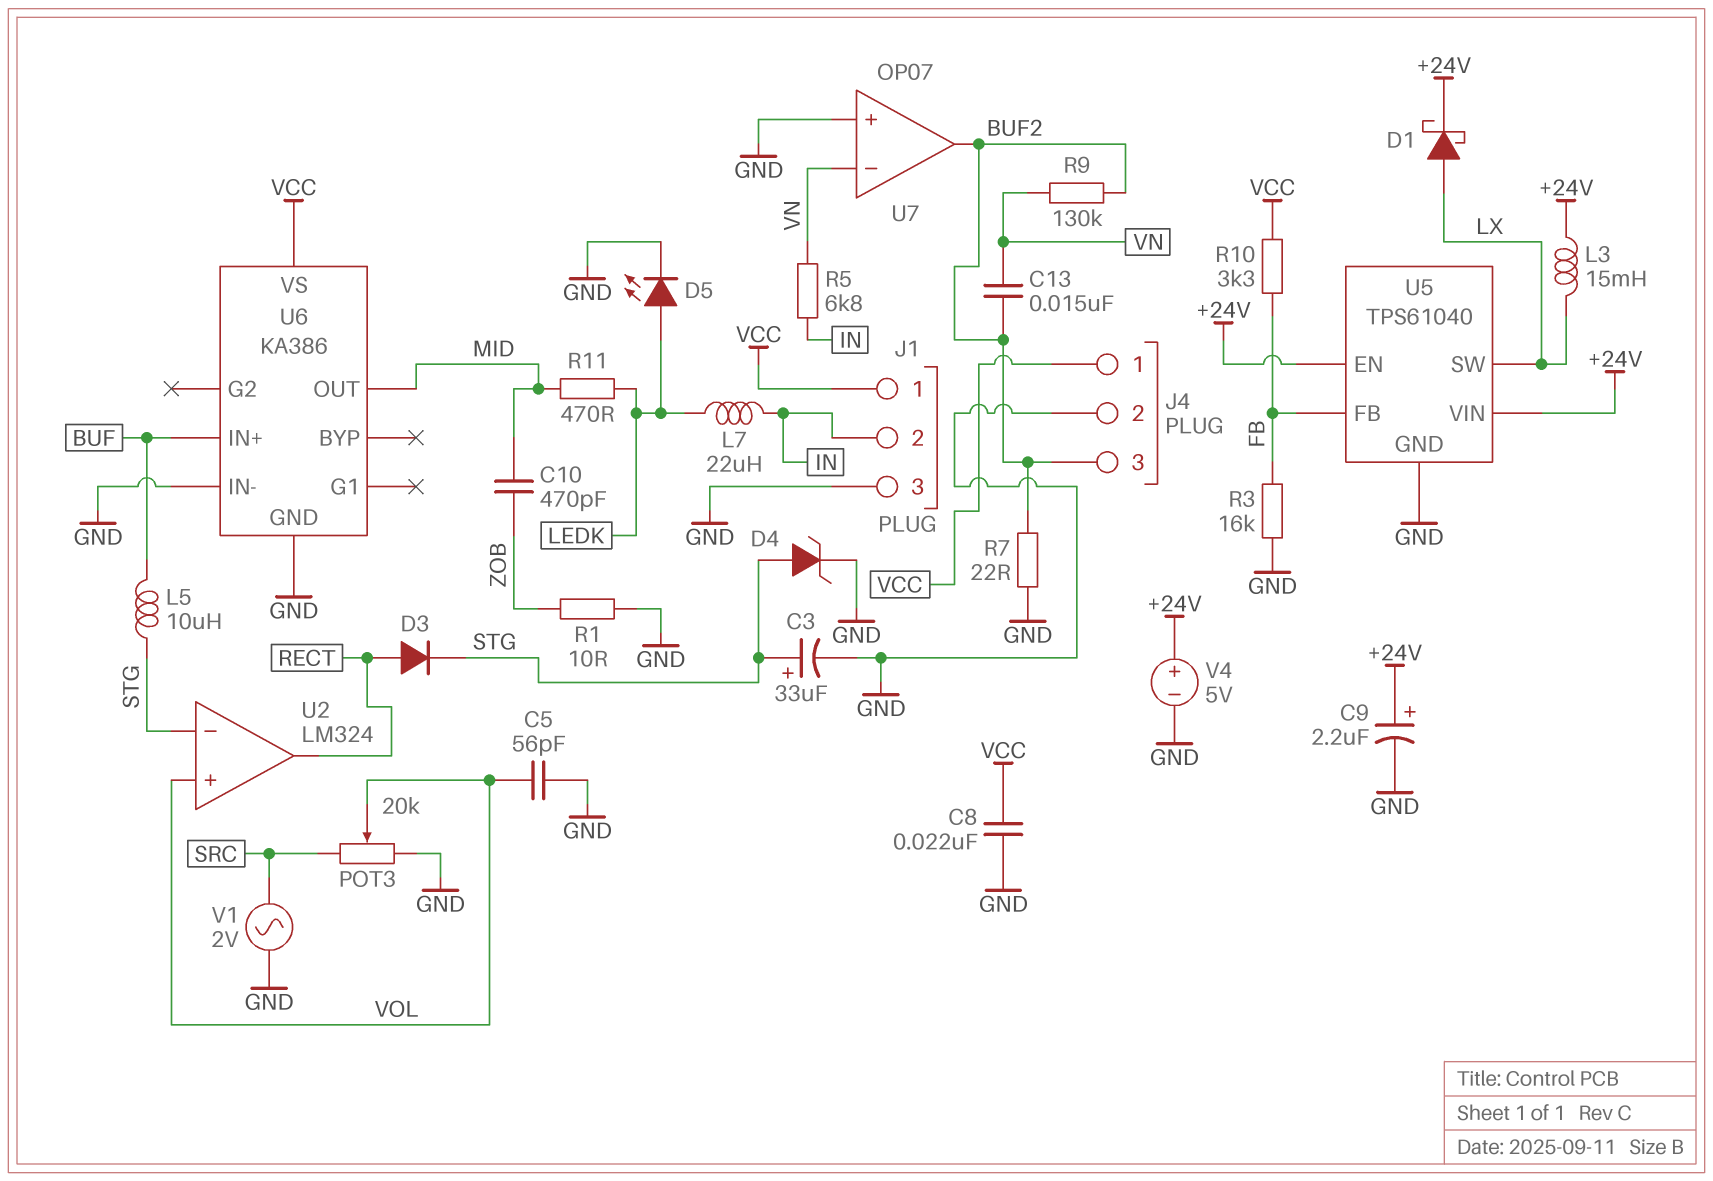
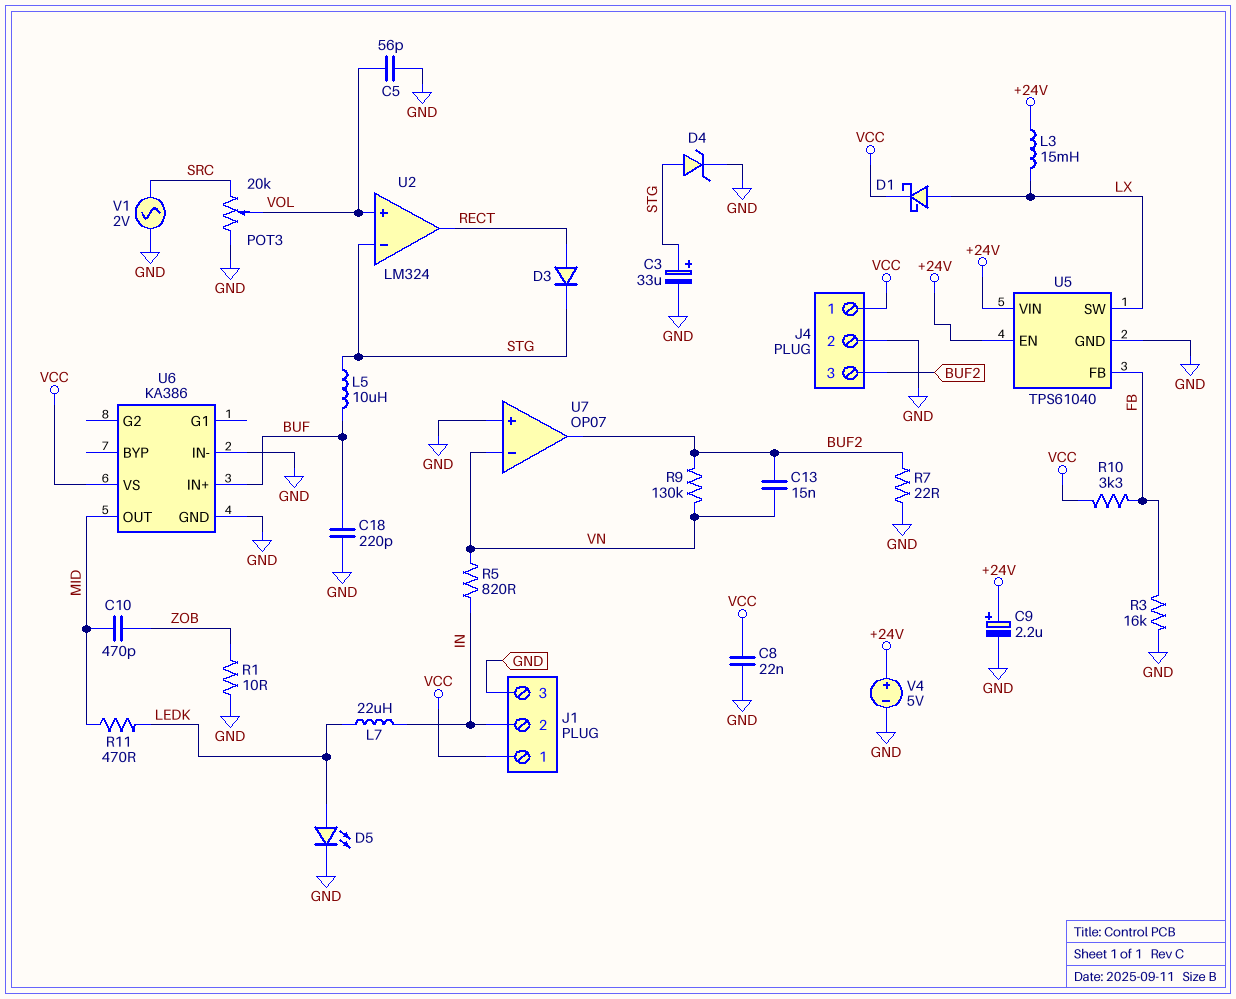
C18: none -> 220pF (BUF, GND)
D1: schottky (A LX, K +24V) -> schottky (A LX, K VCC)
R5: 6.8k (IN, VN) -> 820 (IN, VN)

